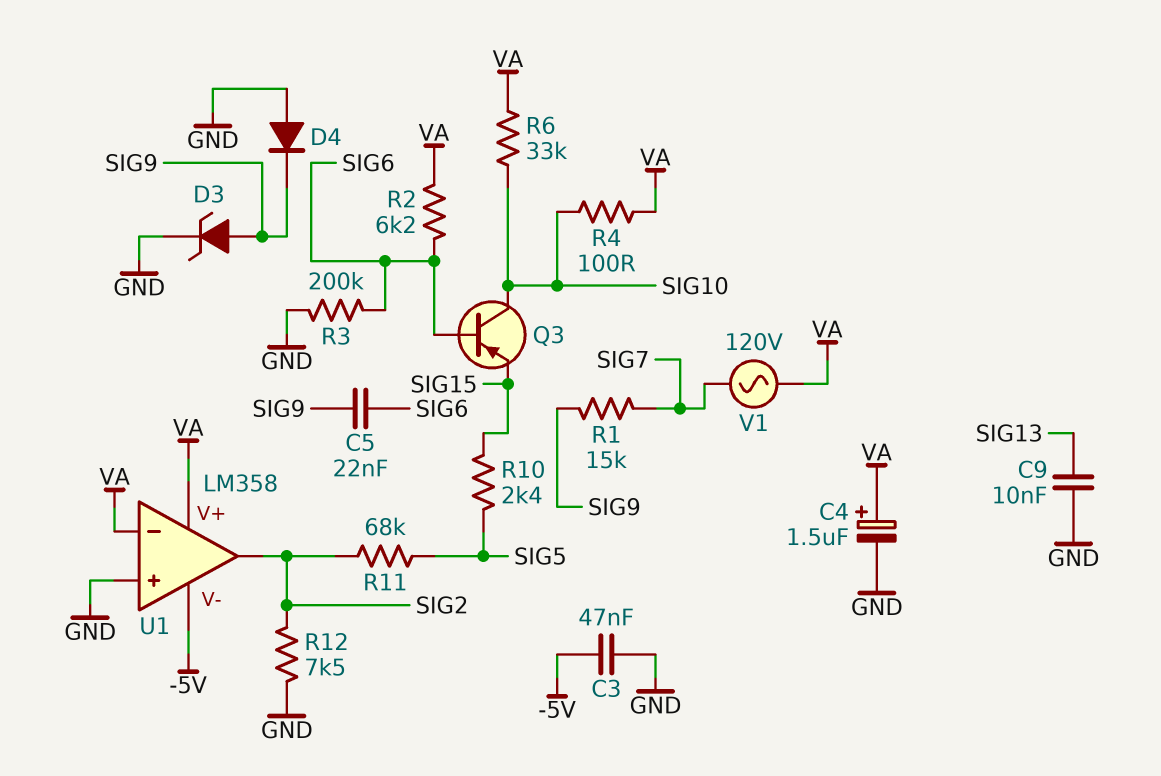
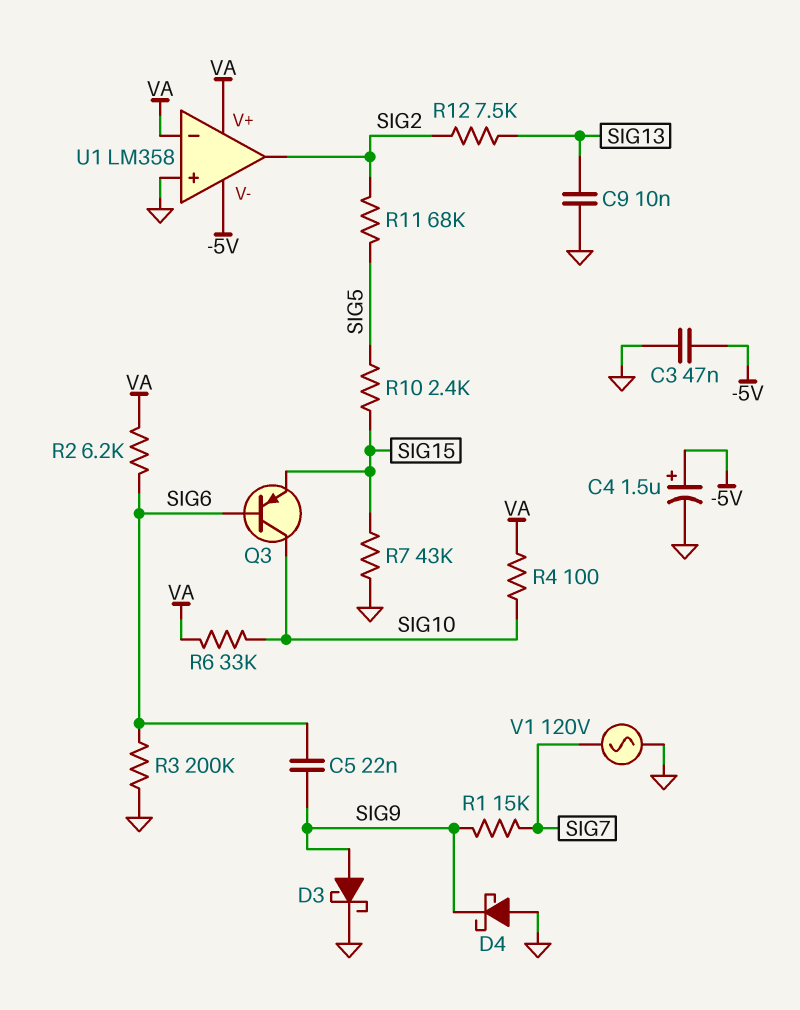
C4: 1.5uF (plus VA, minus GND) -> 1.5uF (plus -5V, minus GND)
D3: zener (A SIG9, K GND) -> schottky (A SIG9, K GND)
D4: diode (A GND, K SIG9) -> schottky (A GND, K SIG9)
R7: none -> 43k (GND, SIG15)
R12: 7.5k (GND, SIG2) -> 7.5k (SIG2, SIG13)
V1: AC 120V (SIG7, VA) -> AC 120V (GND, SIG7)

